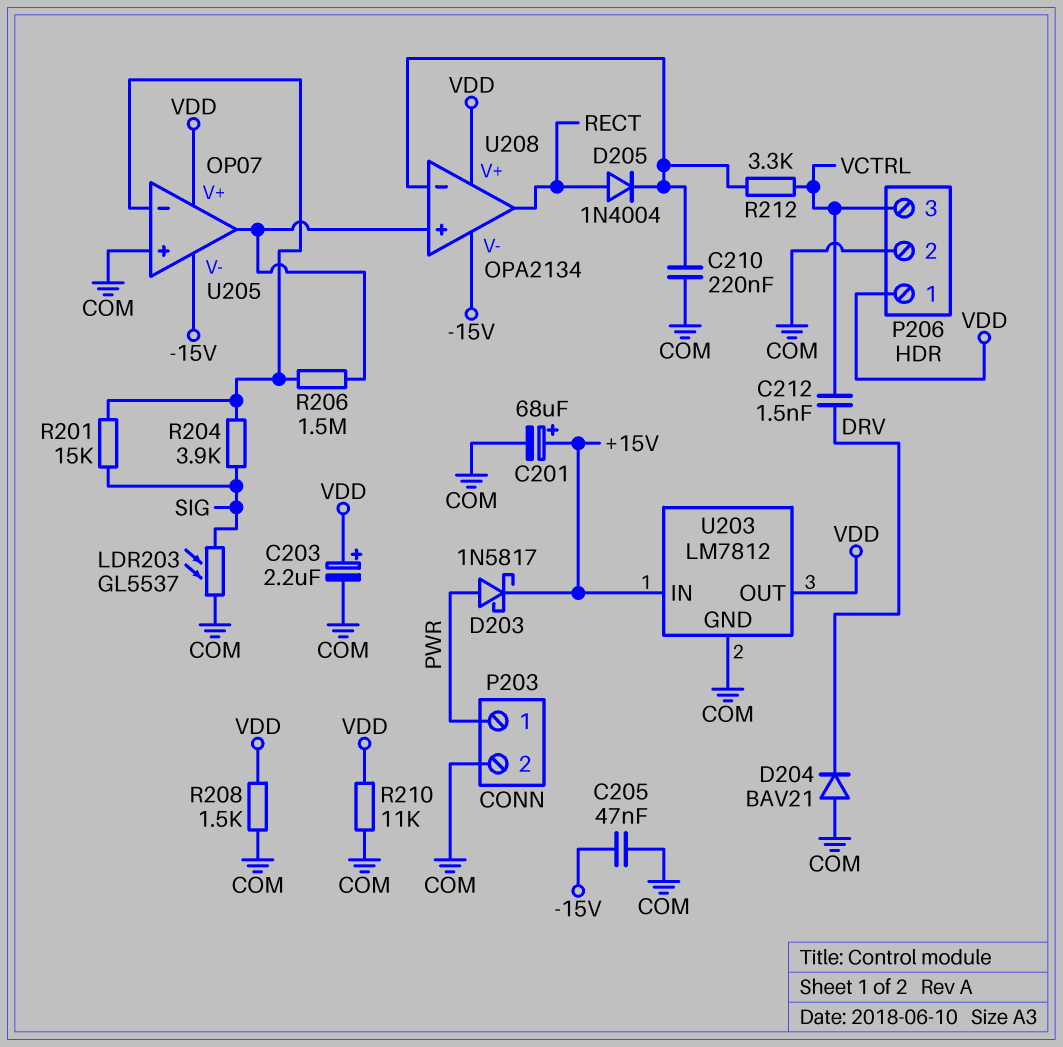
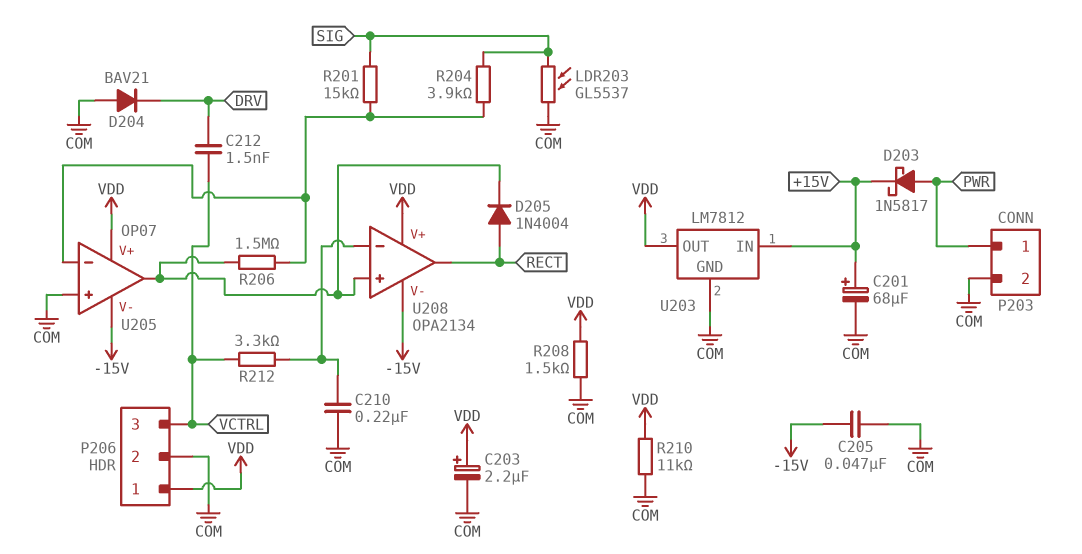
D205: diode 1N4004 (A RECT, K U208/in-) -> diode 1N4004 (A RECT, K U205/out)

